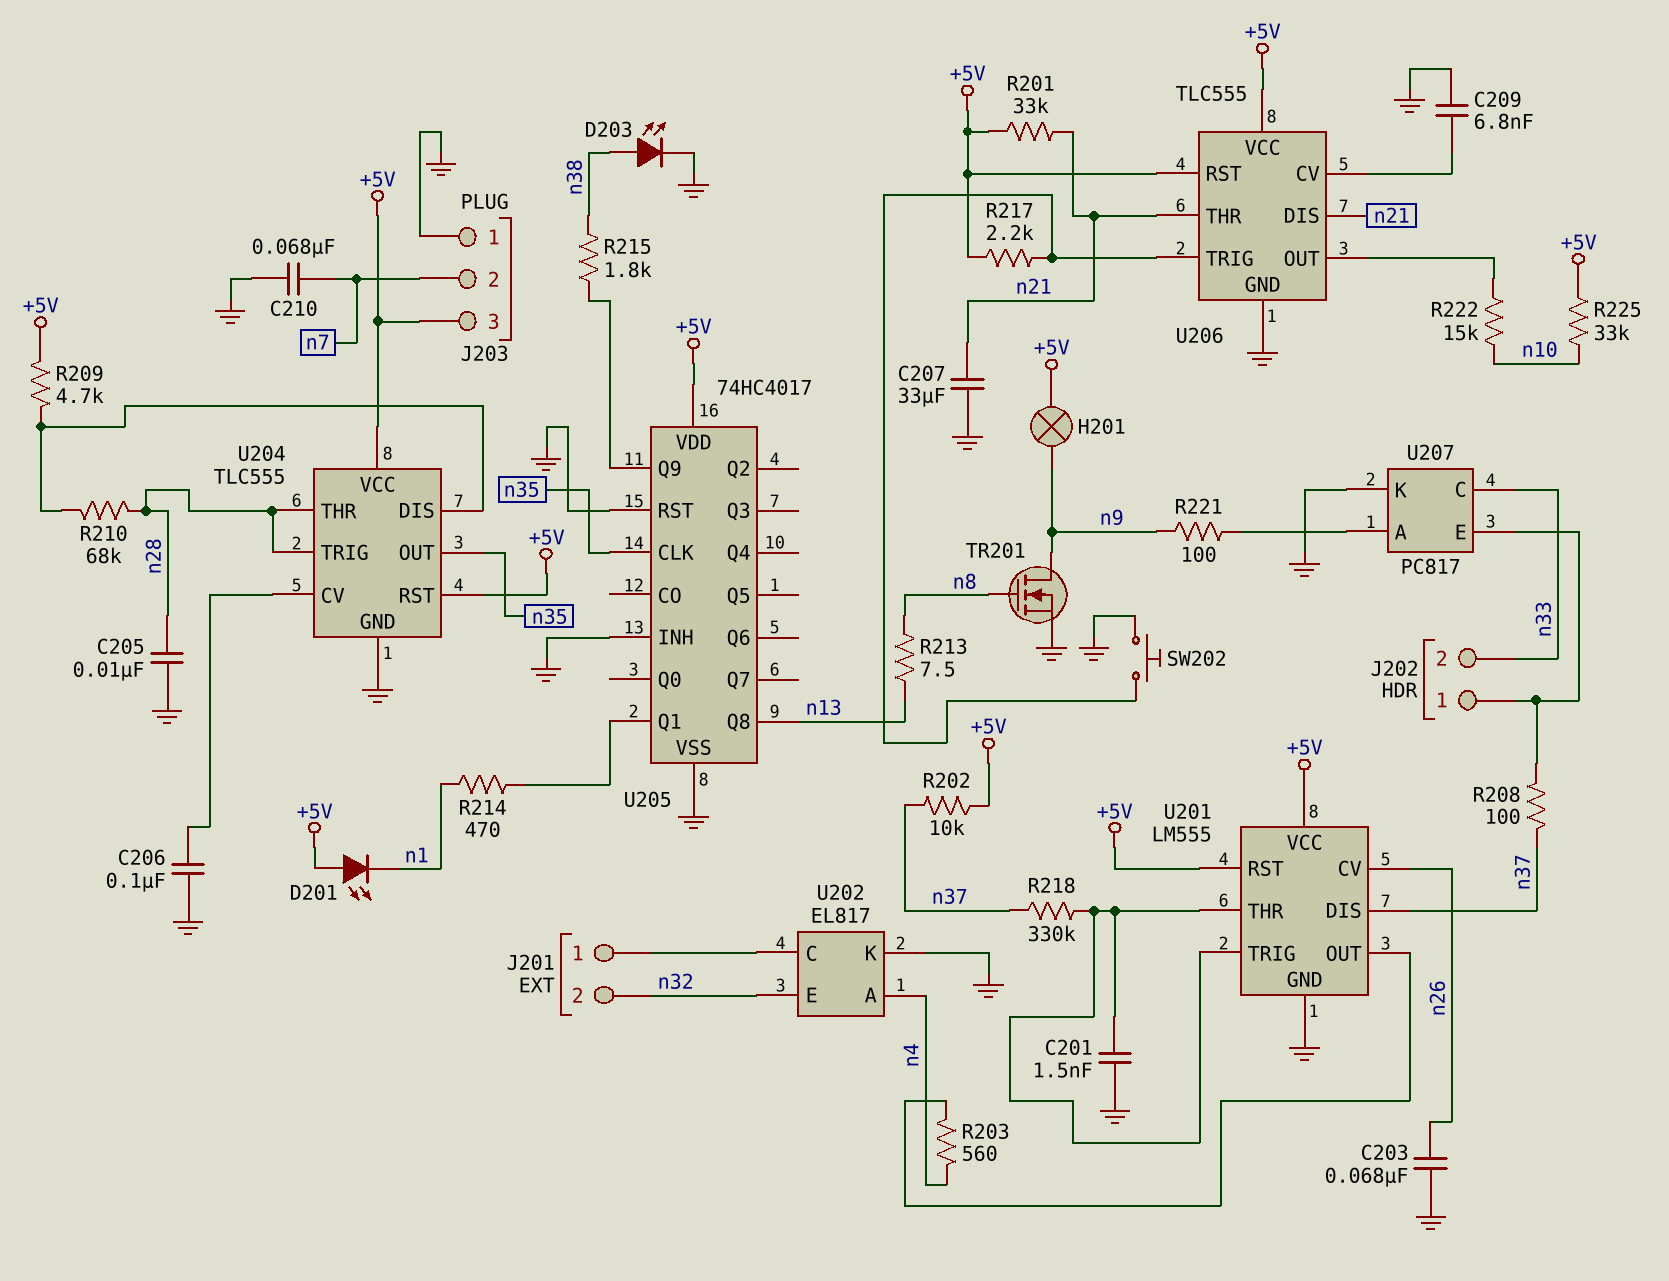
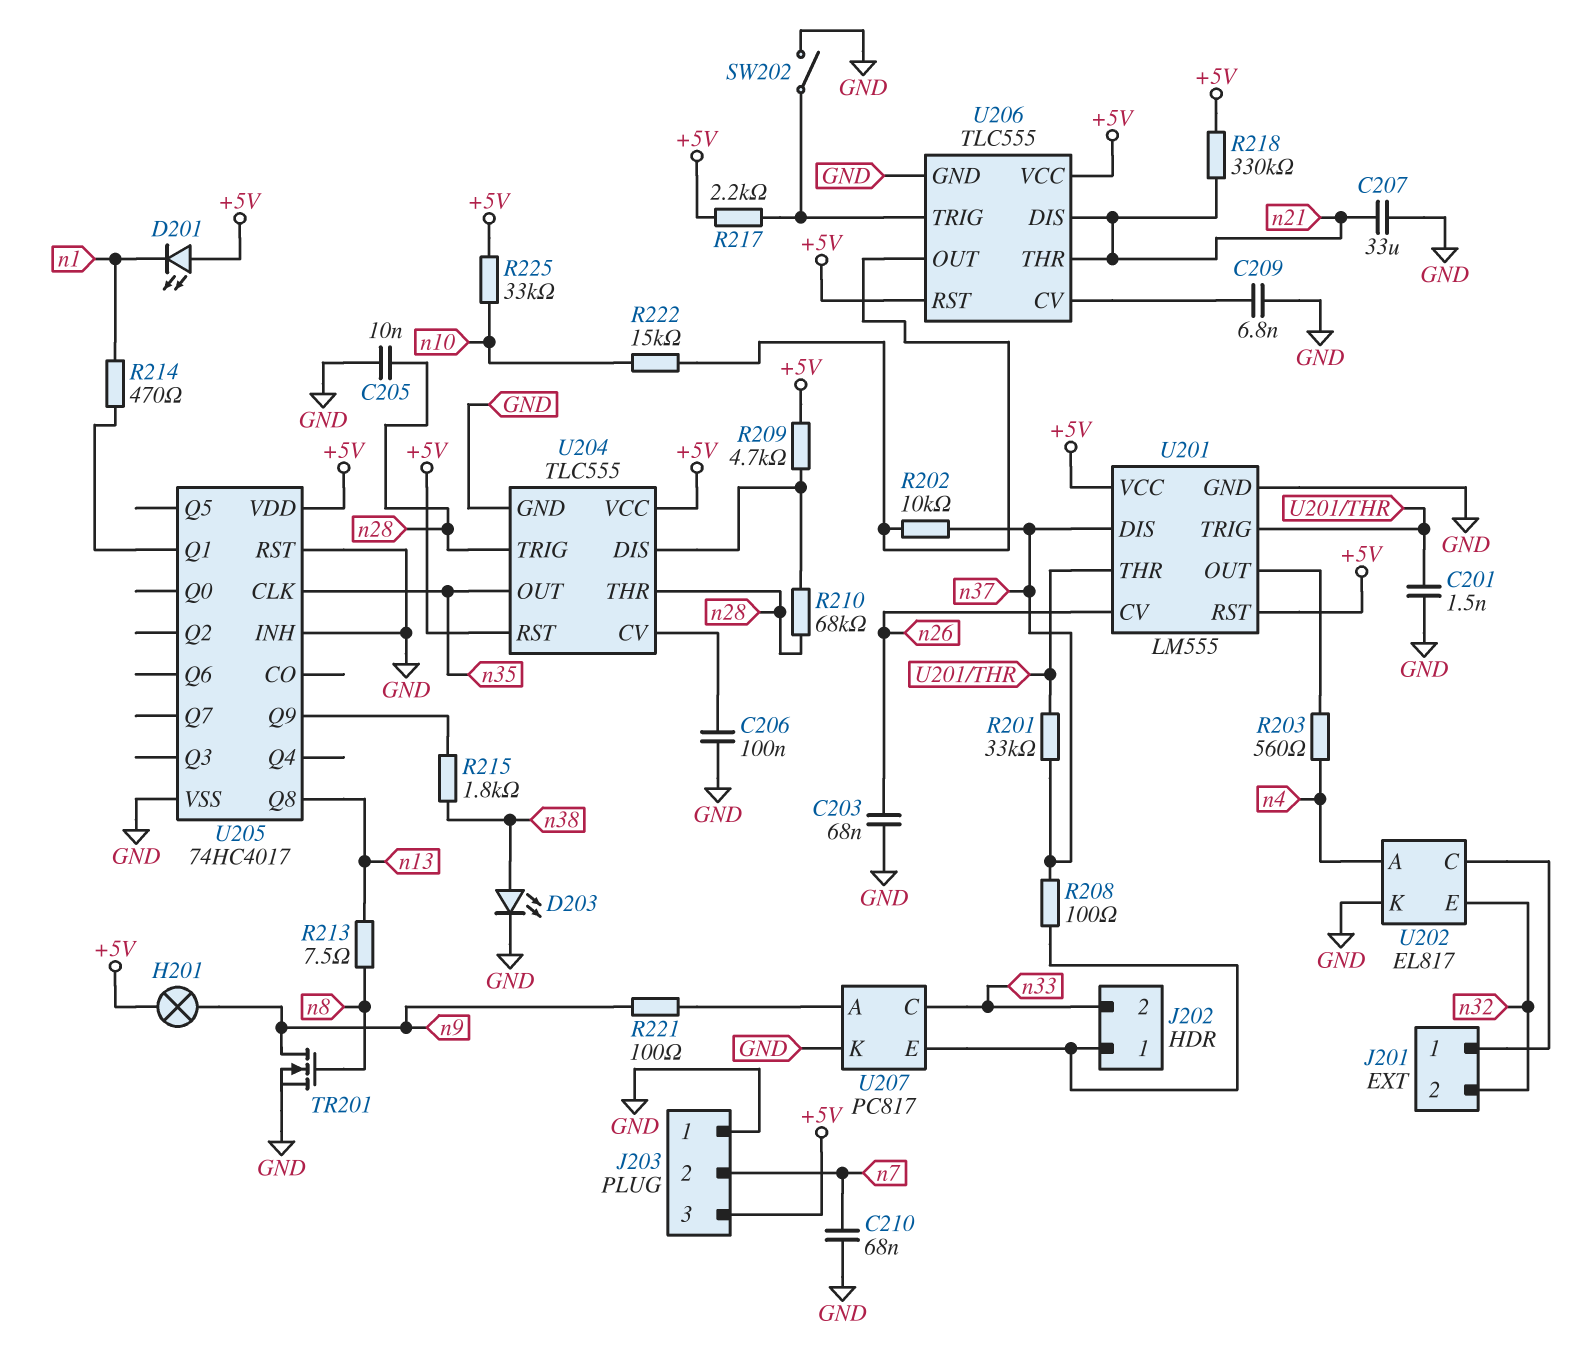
R201: 33k (+5V, n21) -> 33k (U201/THR, n37)
R202: 10k (+5V, n37) -> 10k (U206/OUT, n37)
R218: 330k (U201/THR, n37) -> 330k (+5V, n21)
SW202: button (GND, U206/TRIG) -> switch (GND, U206/TRIG)

